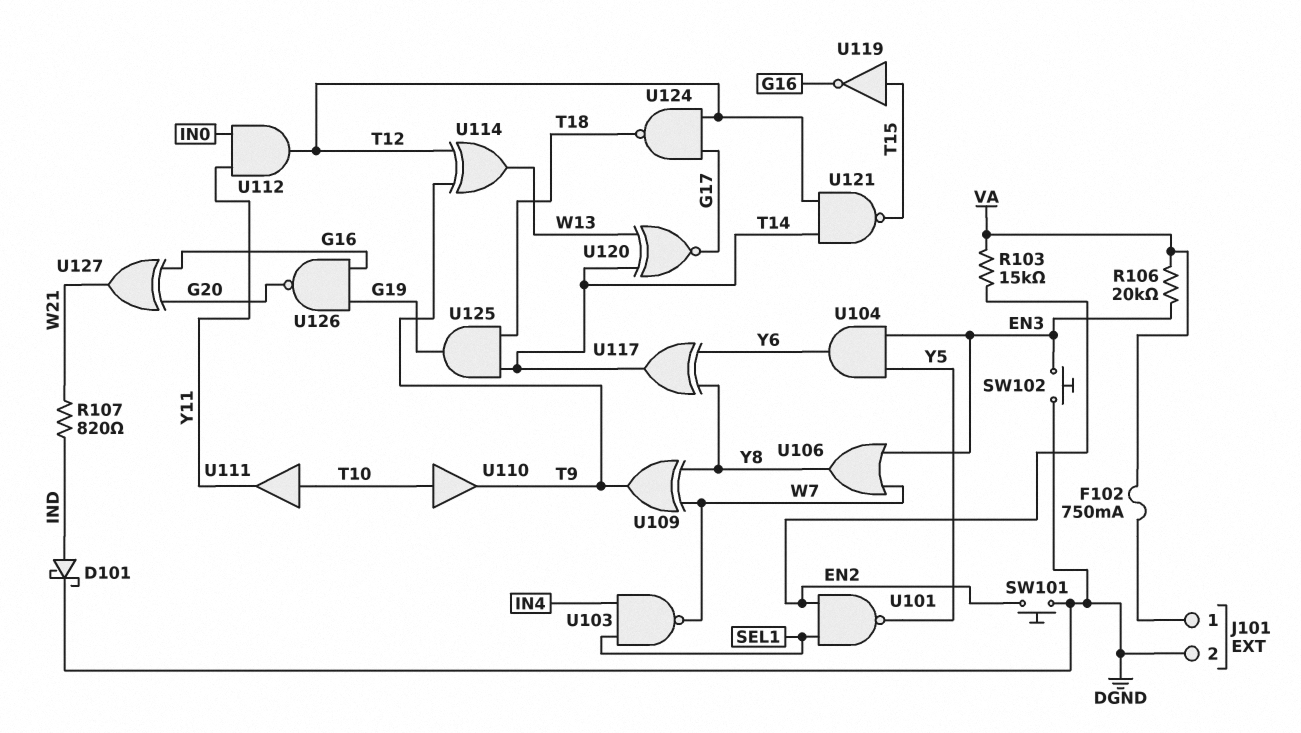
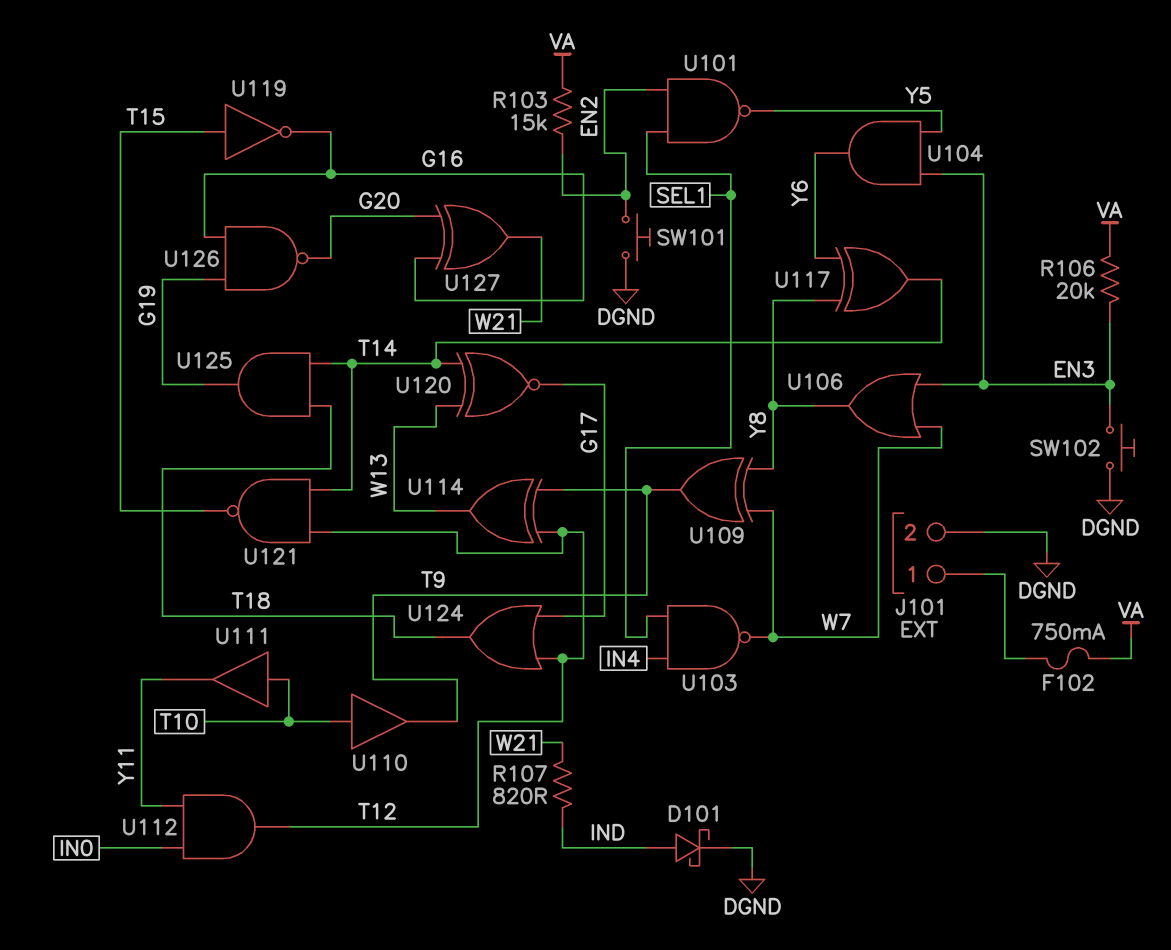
U124: NAND (in G17, in T12, out T18) -> OR (in G17, in T12, out T18)

